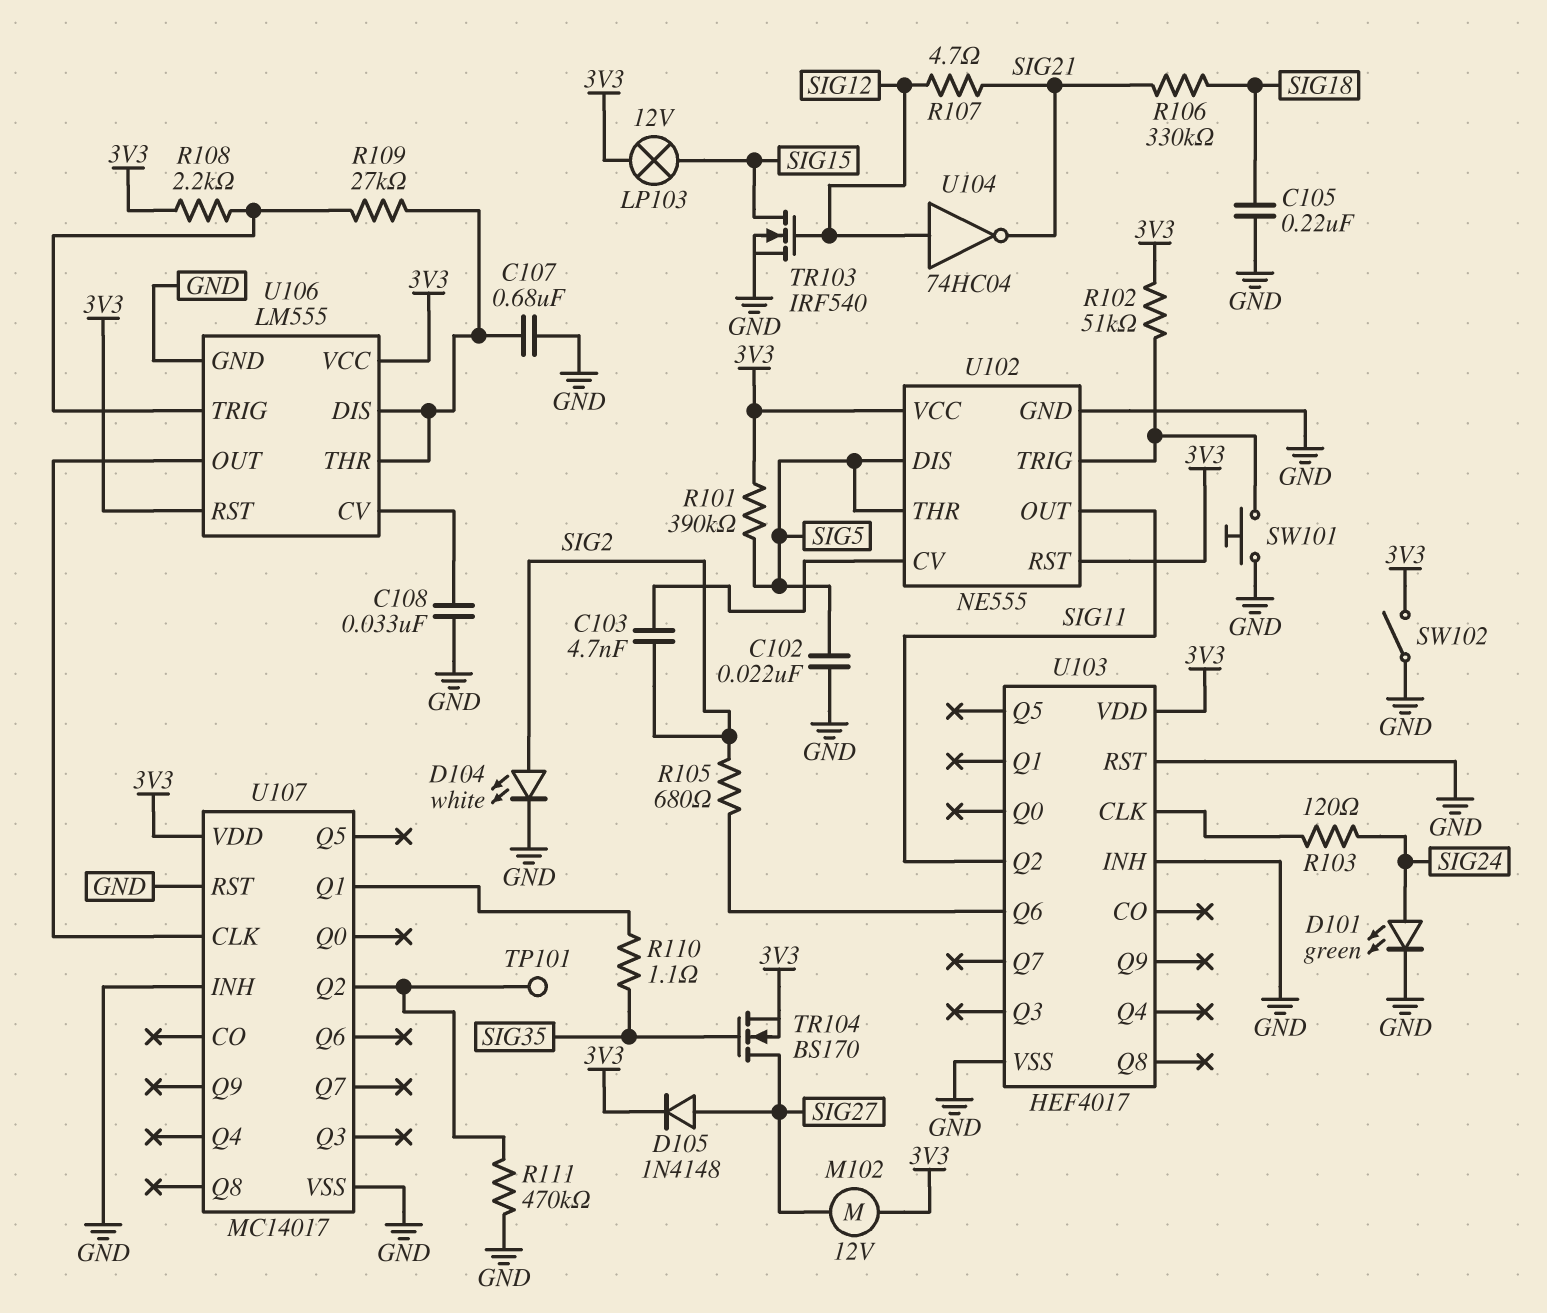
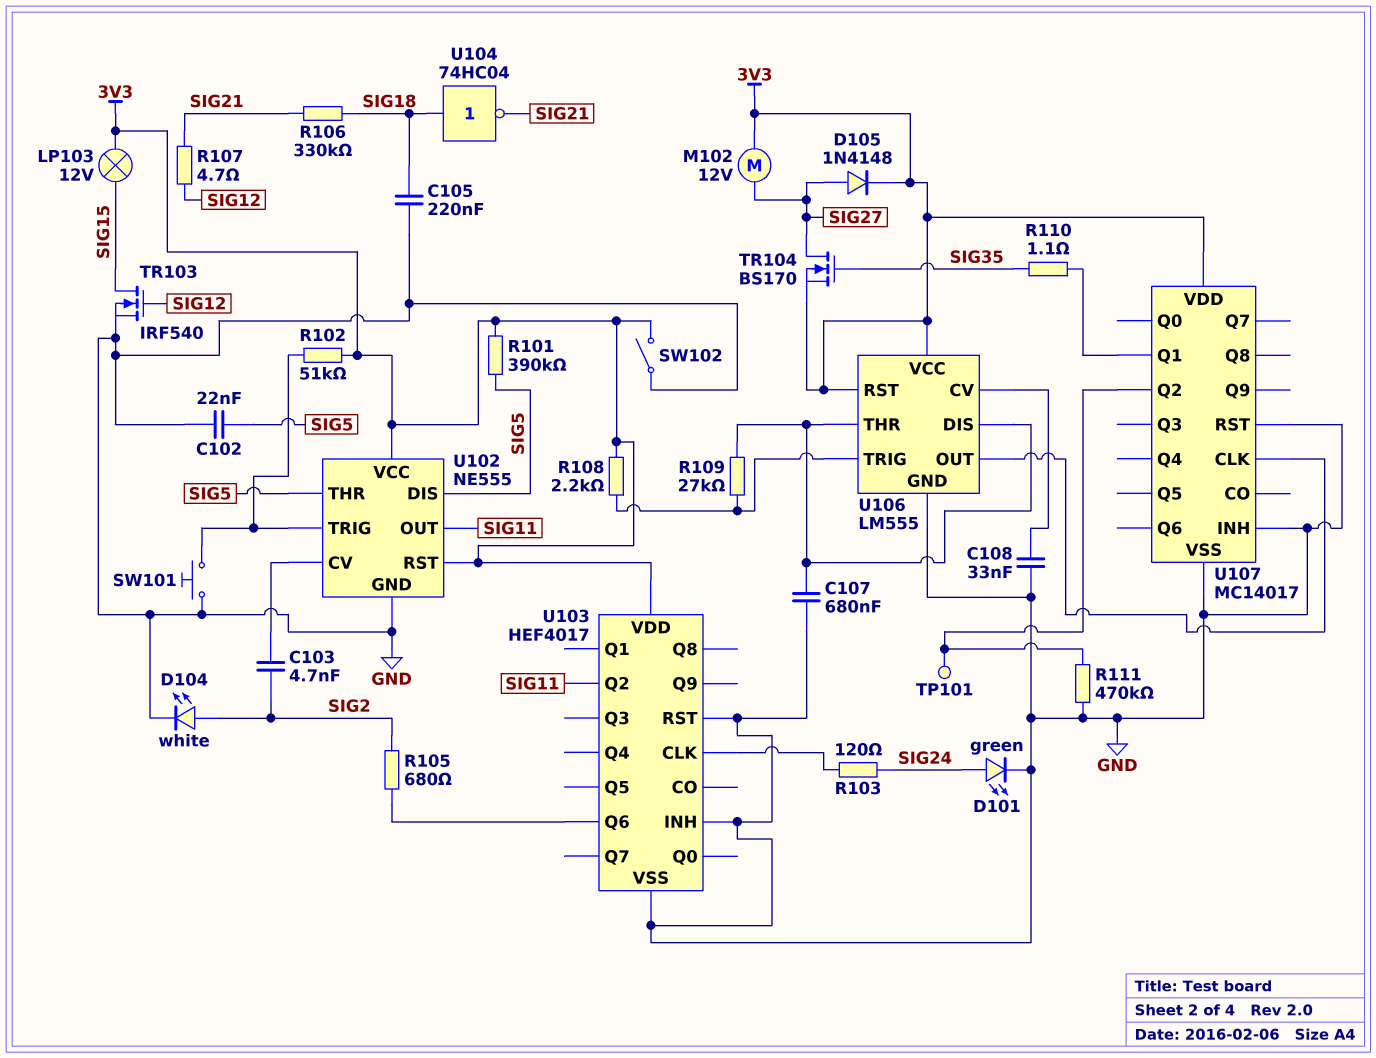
U104: NOT 74HC04 (in SIG12, out SIG21) -> NOT 74HC04 (in SIG18, out SIG21)

